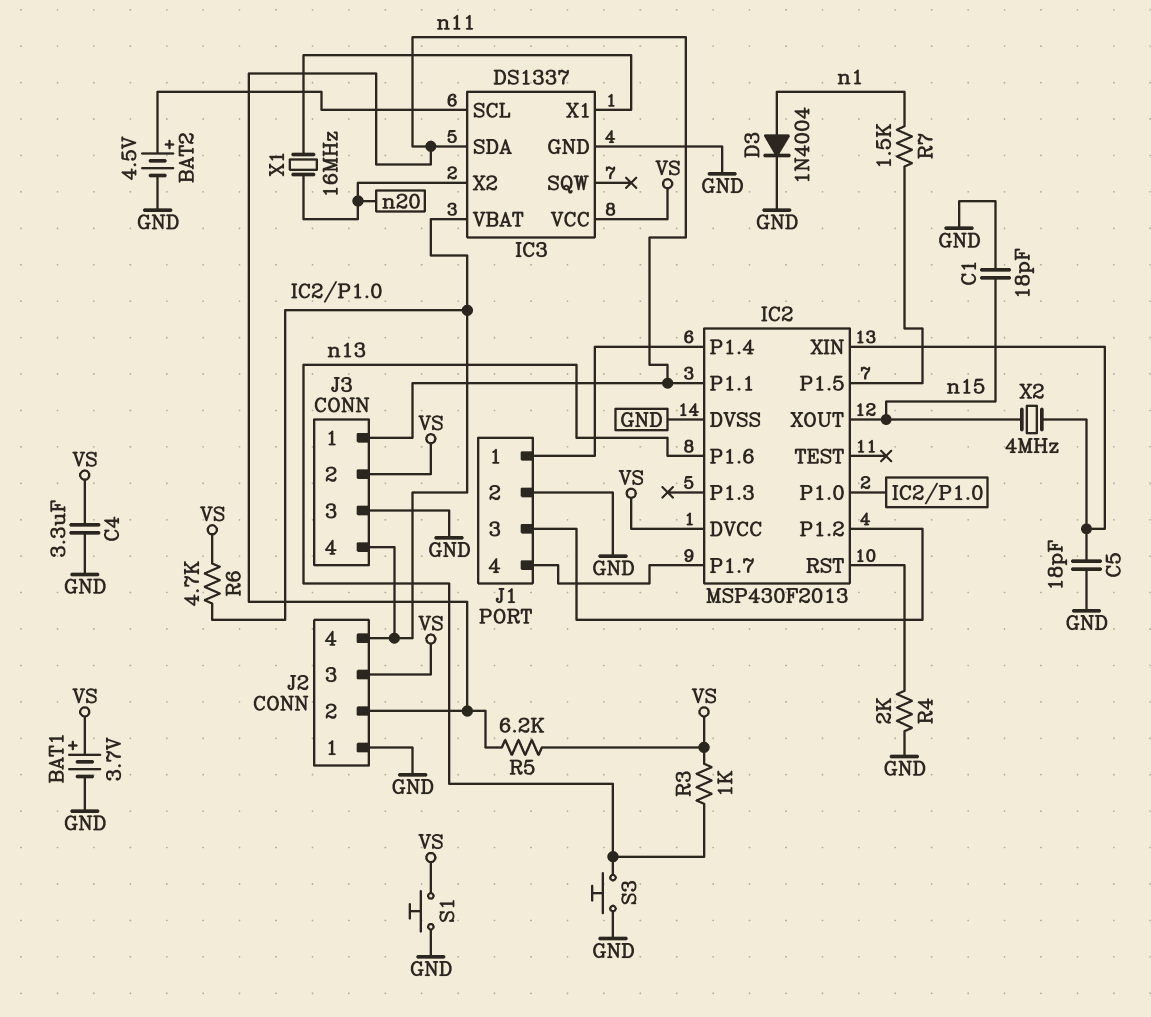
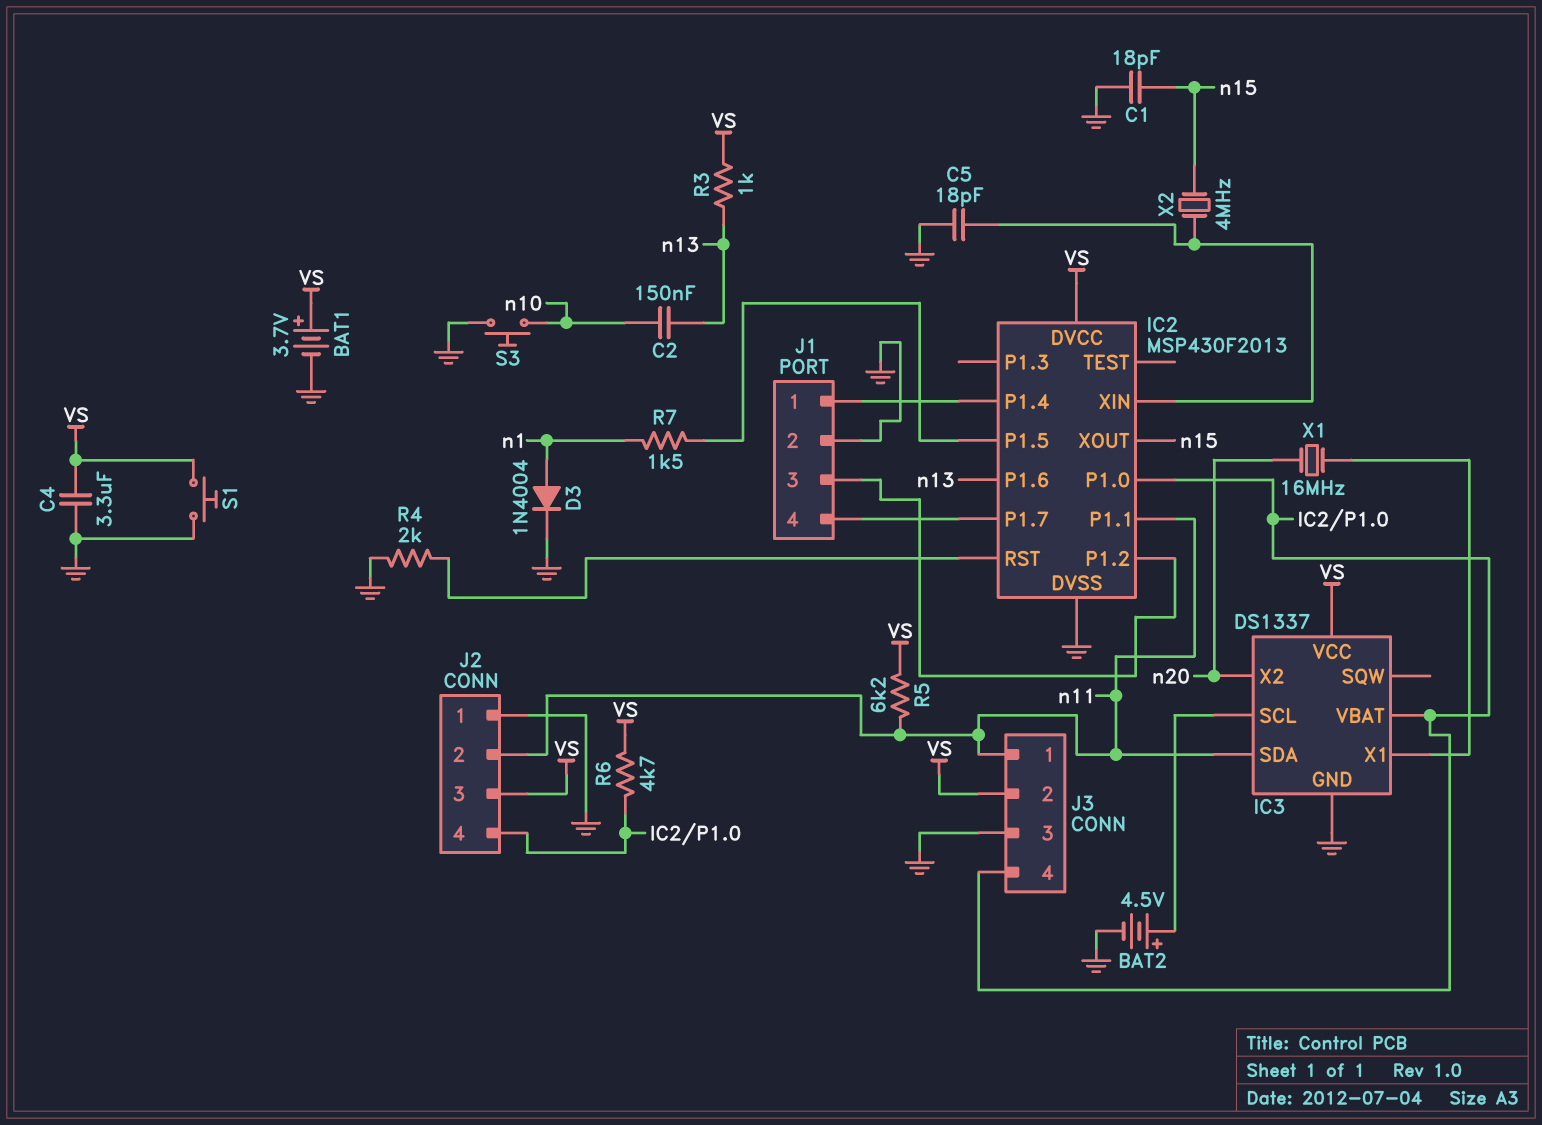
C2: none -> 150nF (n10, n13)
S3: button (GND, n13) -> button (GND, n10)

